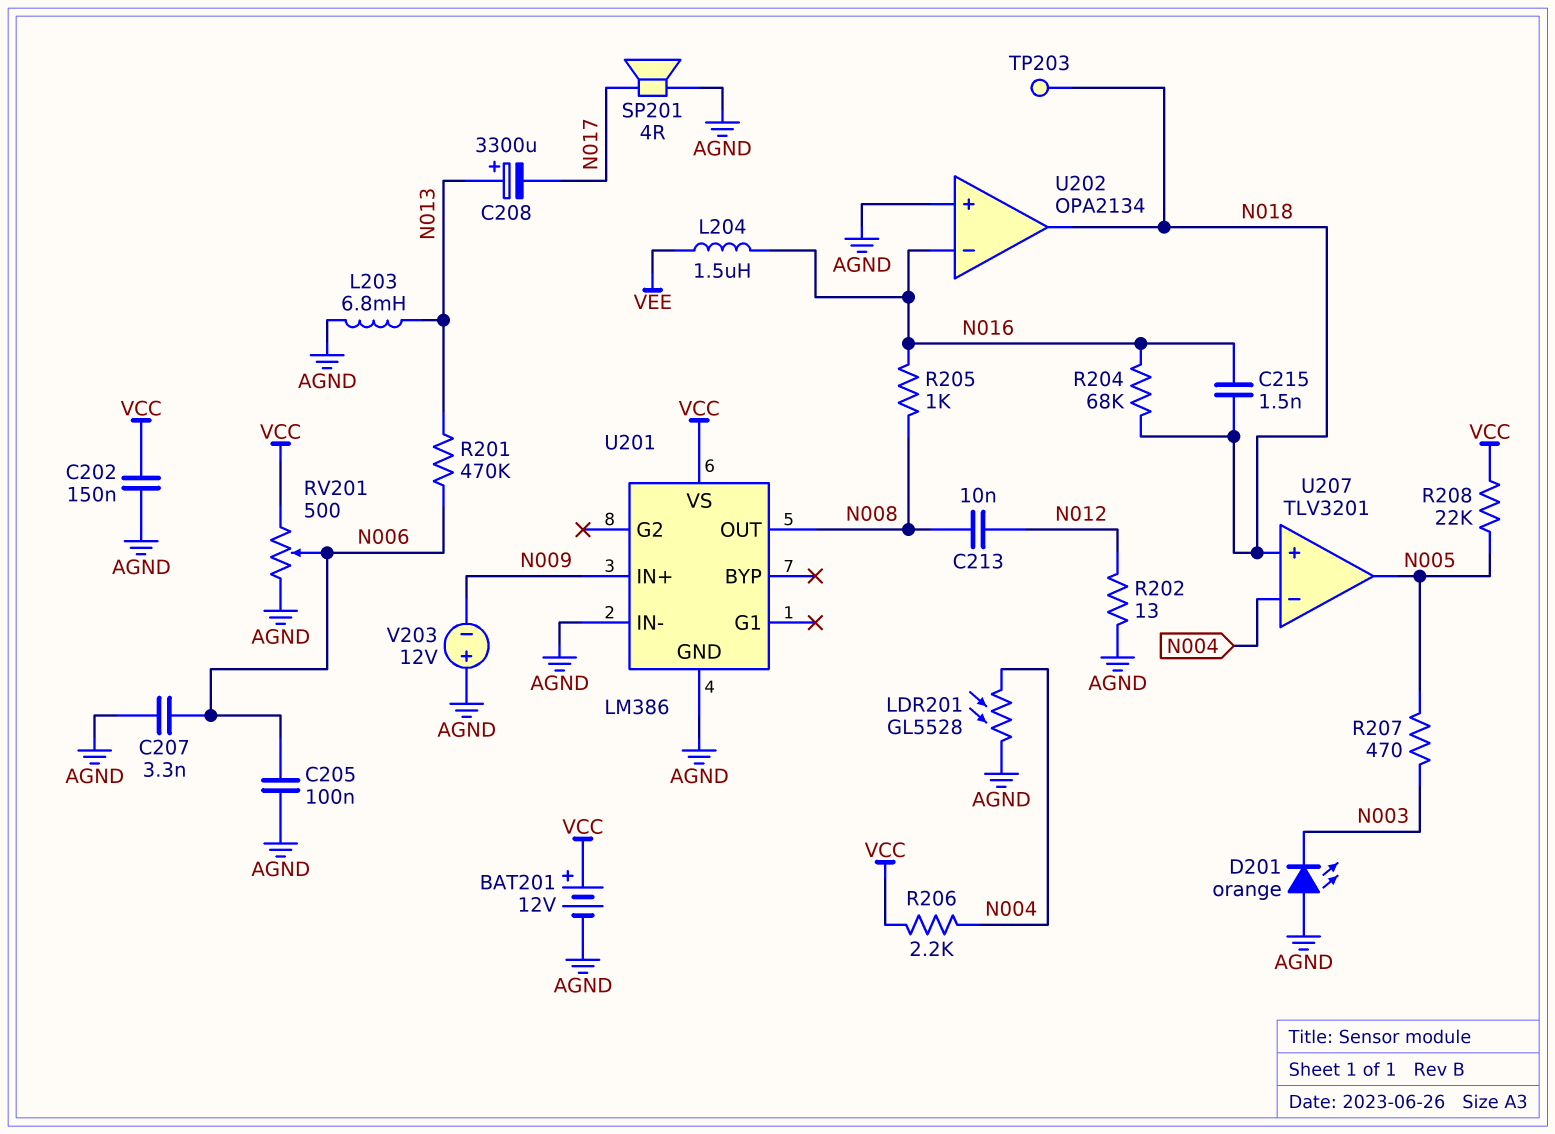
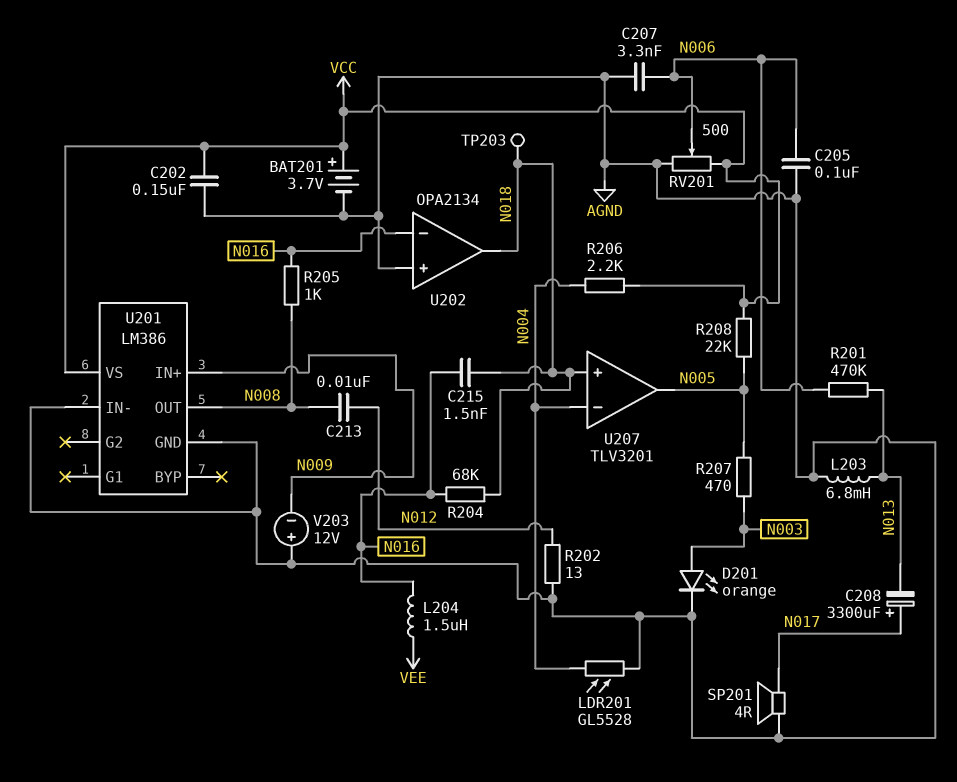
BAT201: 12V (plus VCC, minus AGND) -> 3.7V (plus VCC, minus AGND)
C208: 3300uF (plus N013, minus N017) -> 3300uF (plus N017, minus N013)
D201: LED orange (A AGND, K N003) -> LED orange (A N003, K AGND)

